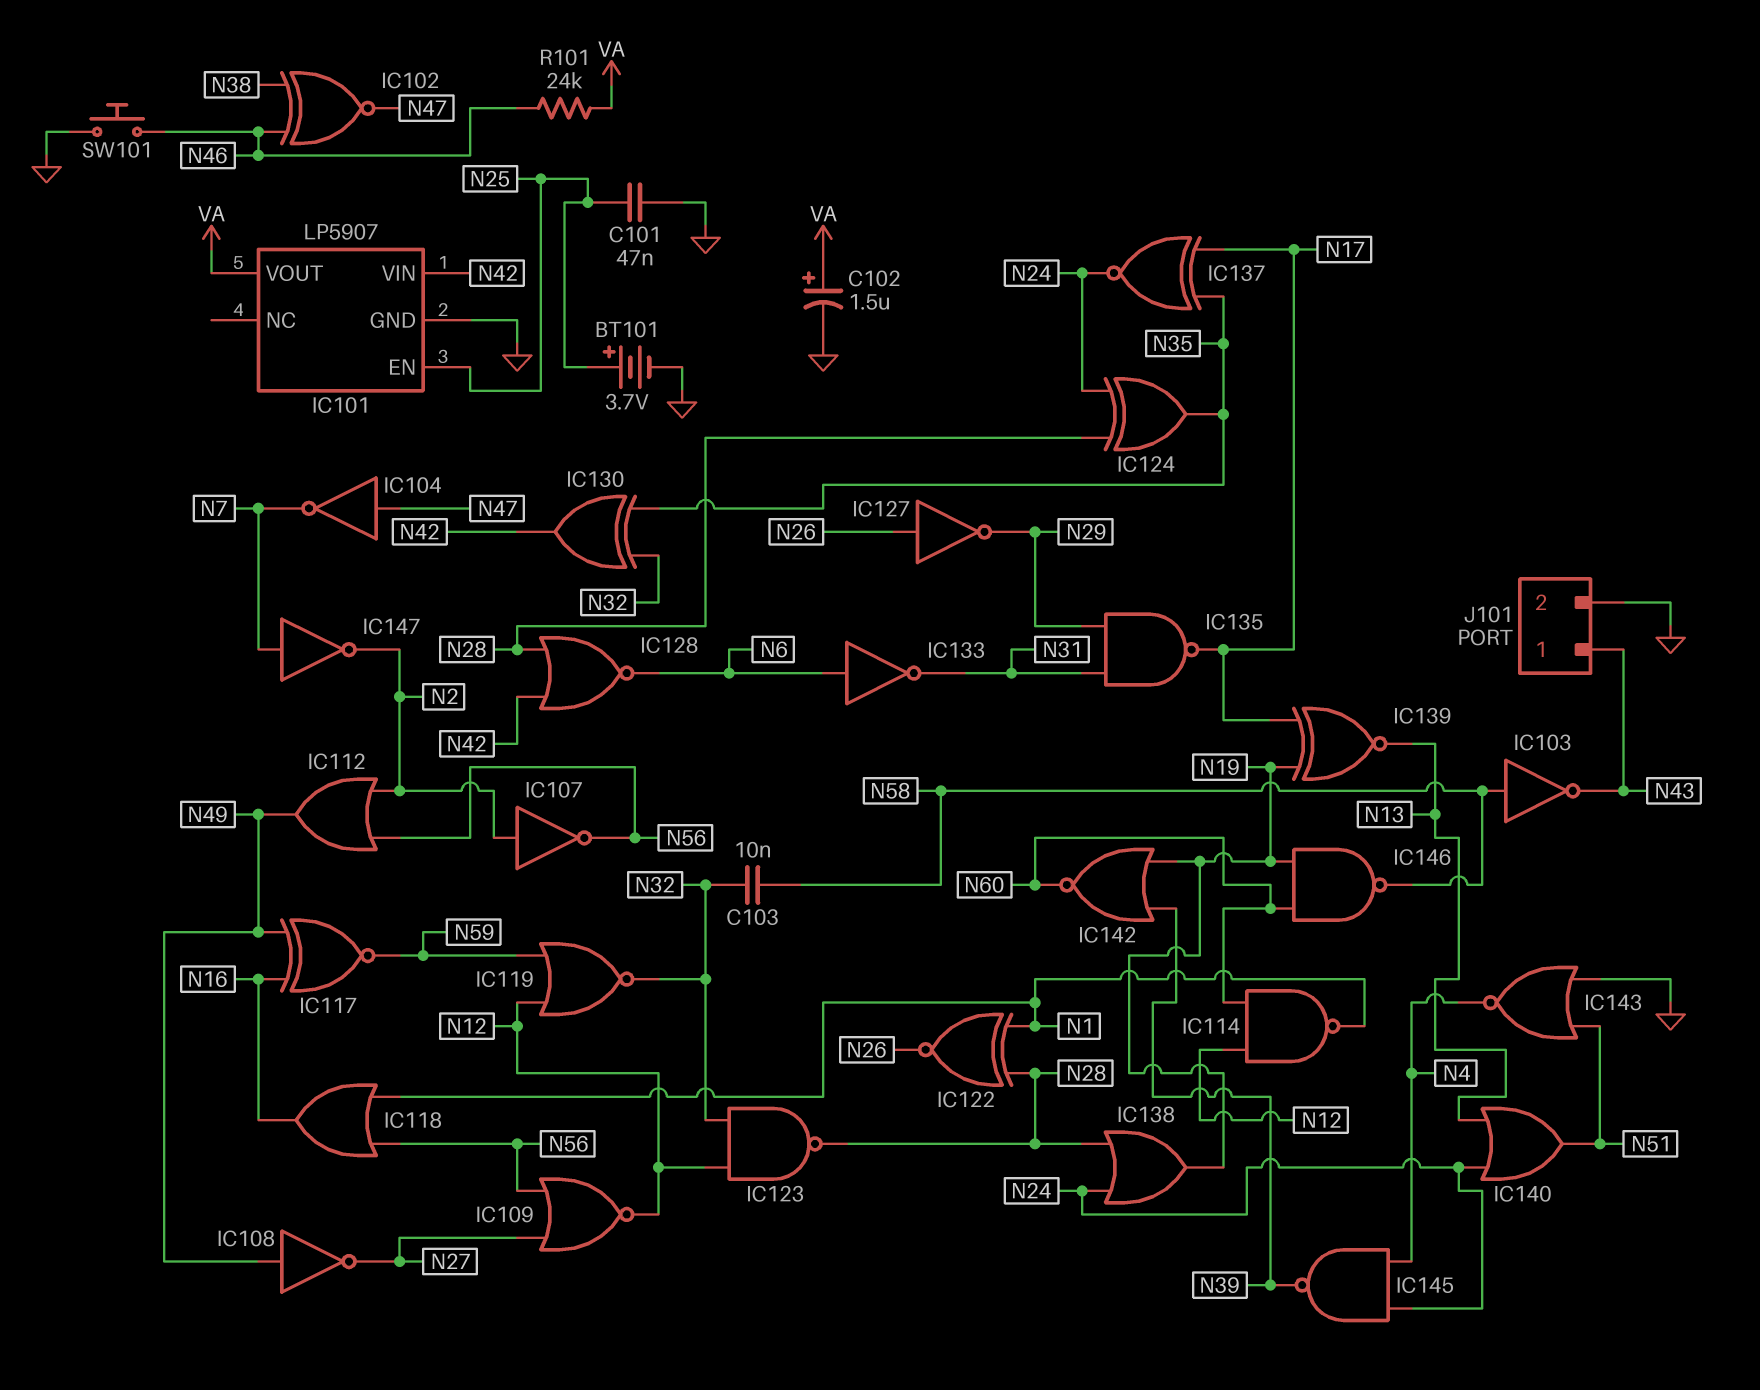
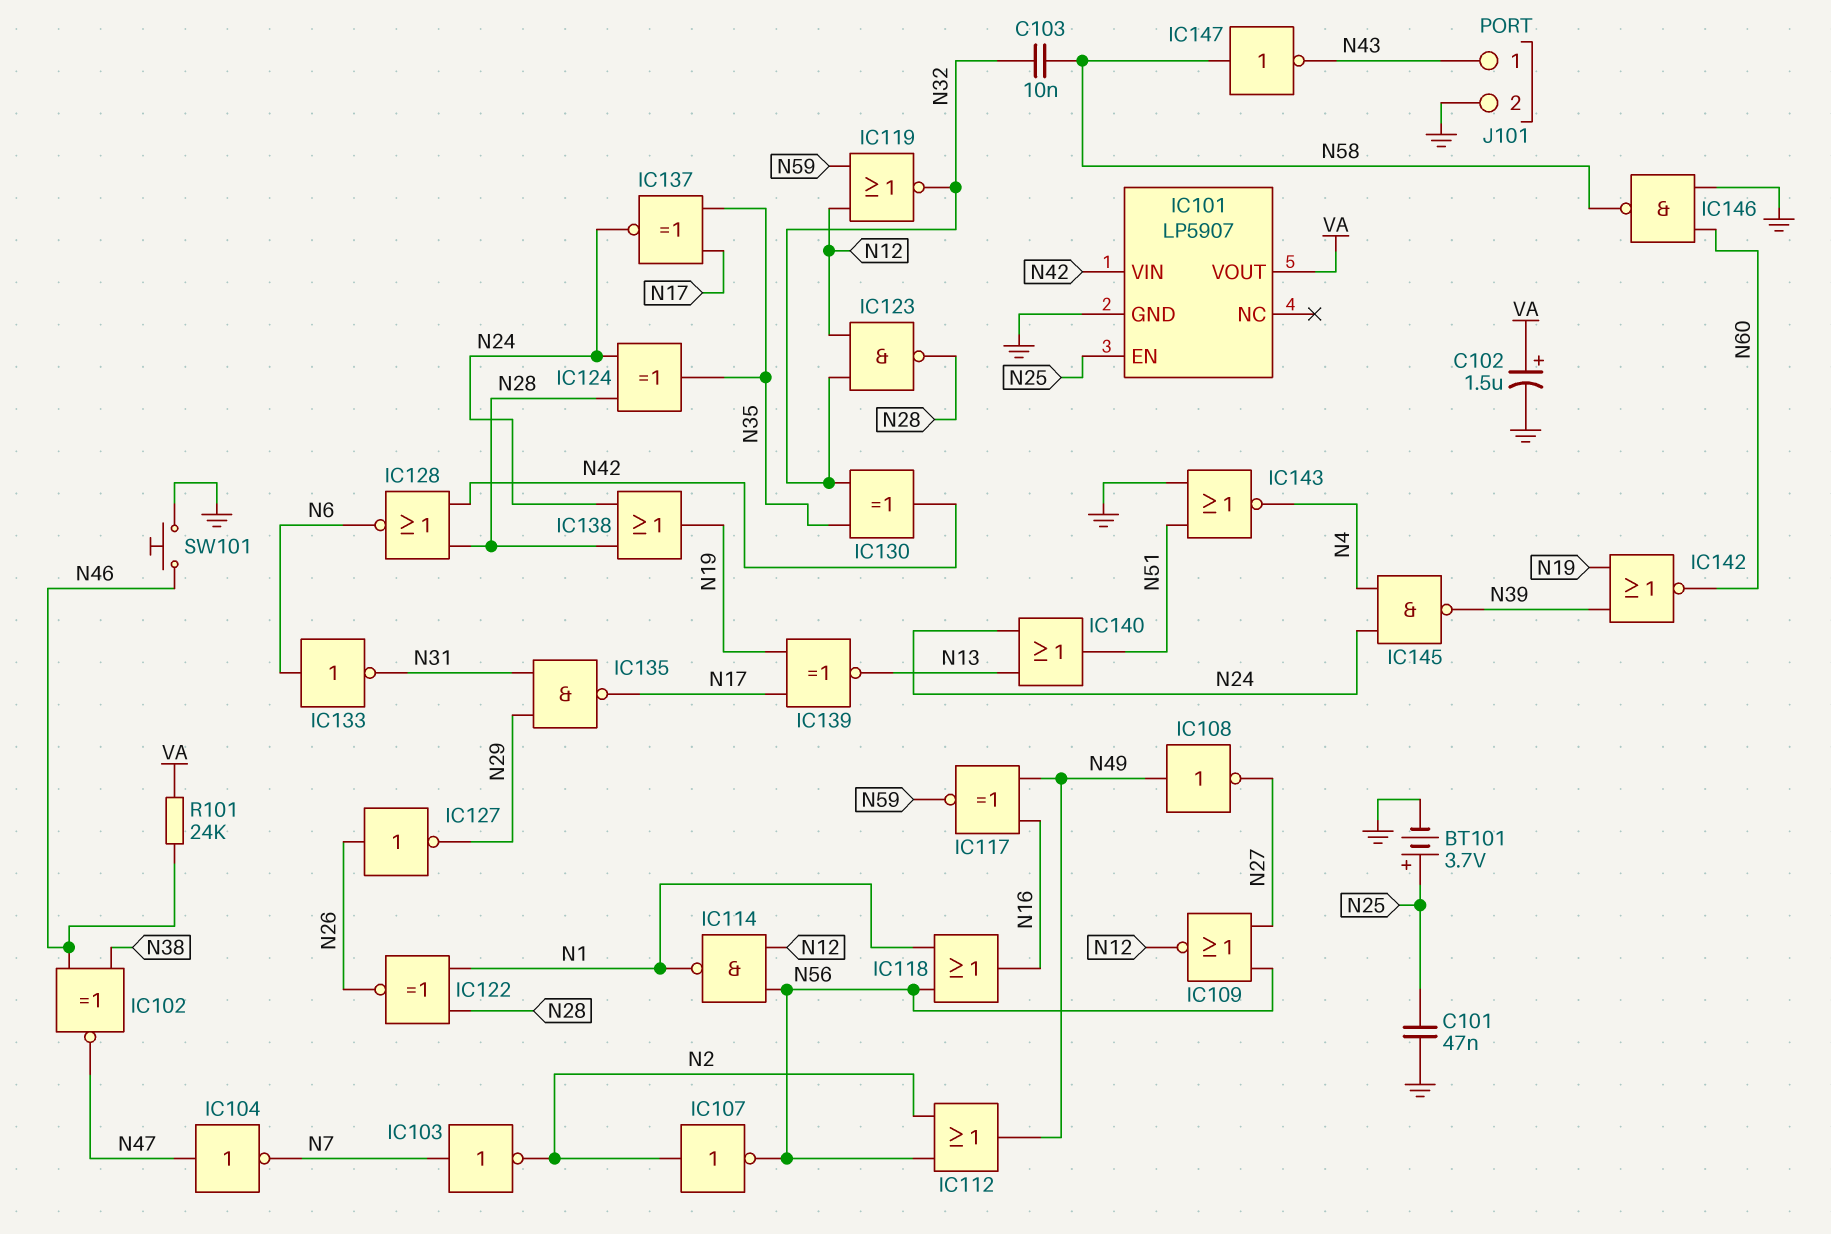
IC103: NOT (in N58, out N43) -> NOT (in N7, out N2)
IC114: NAND (in N12, in N60, out N1) -> NAND (in N12, in N56, out N1)
IC146: NAND (in N19, in N60, out N58) -> NAND (in GND, in N60, out N58)
IC147: NOT (in N7, out N2) -> NOT (in N58, out N43)

